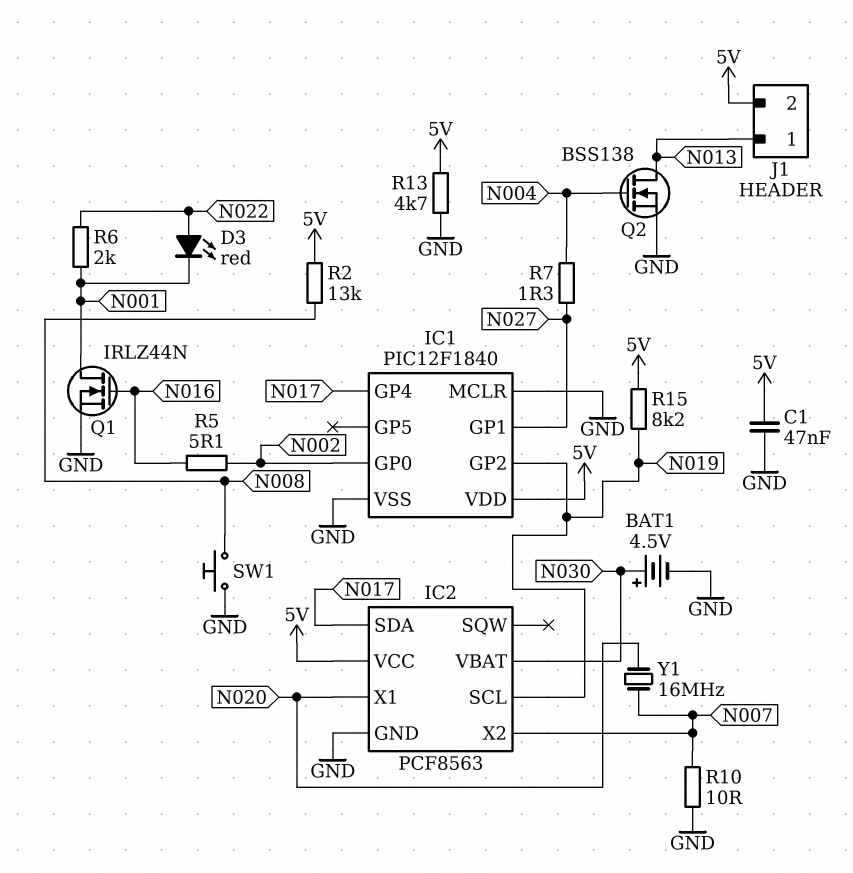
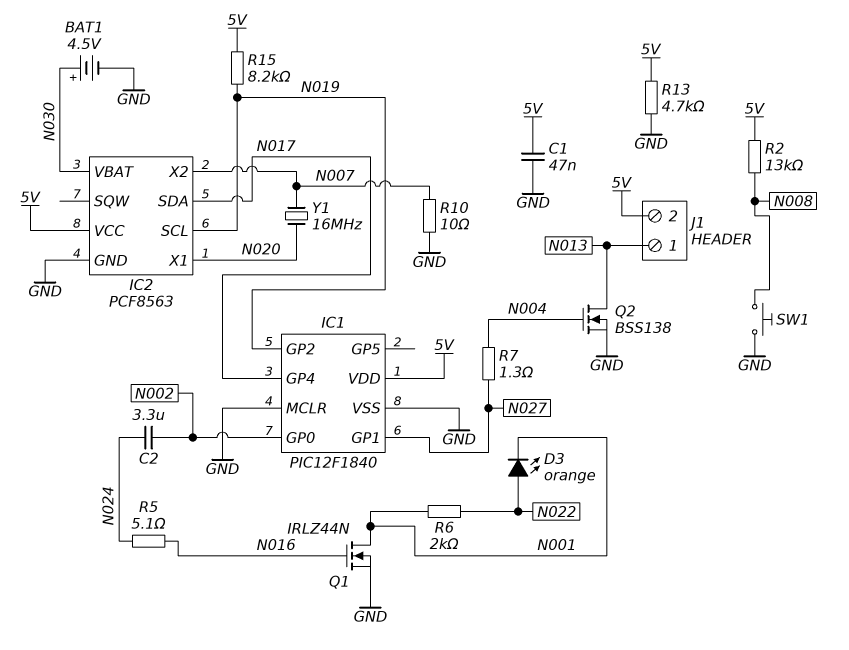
C2: none -> 3.3uF (N002, N024)
D3: LED red (A N022, K N001) -> LED orange (A N022, K N001)
R5: 5.1 (N002, N016) -> 5.1 (N016, N024)

